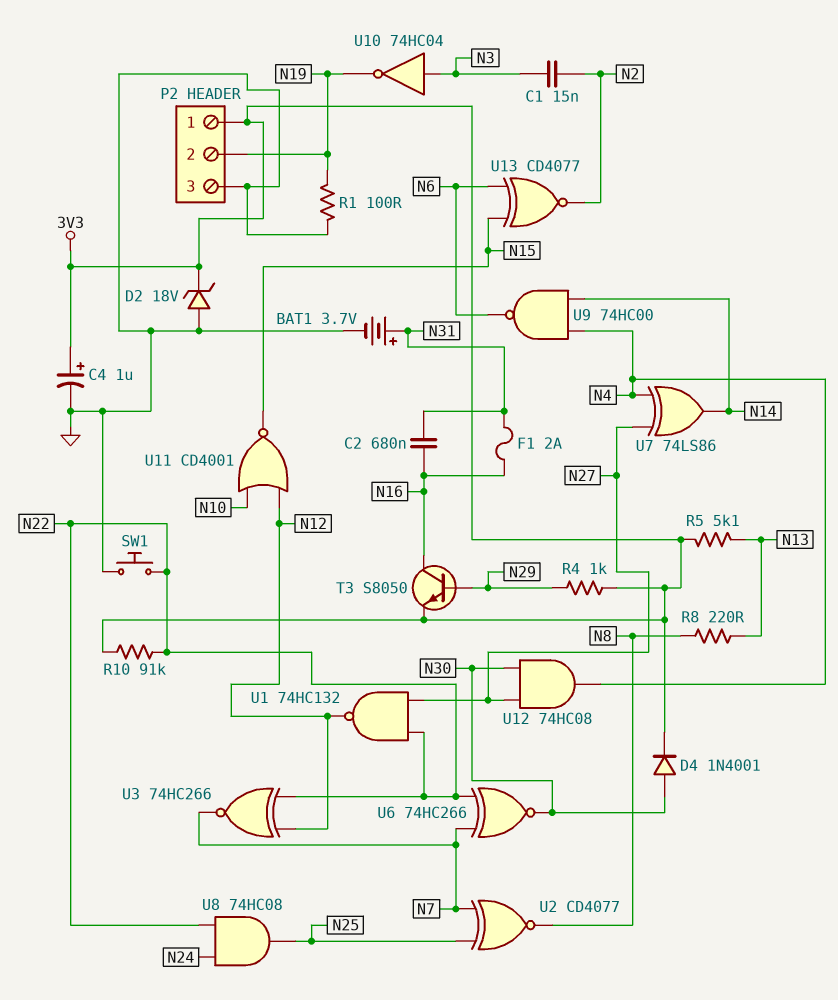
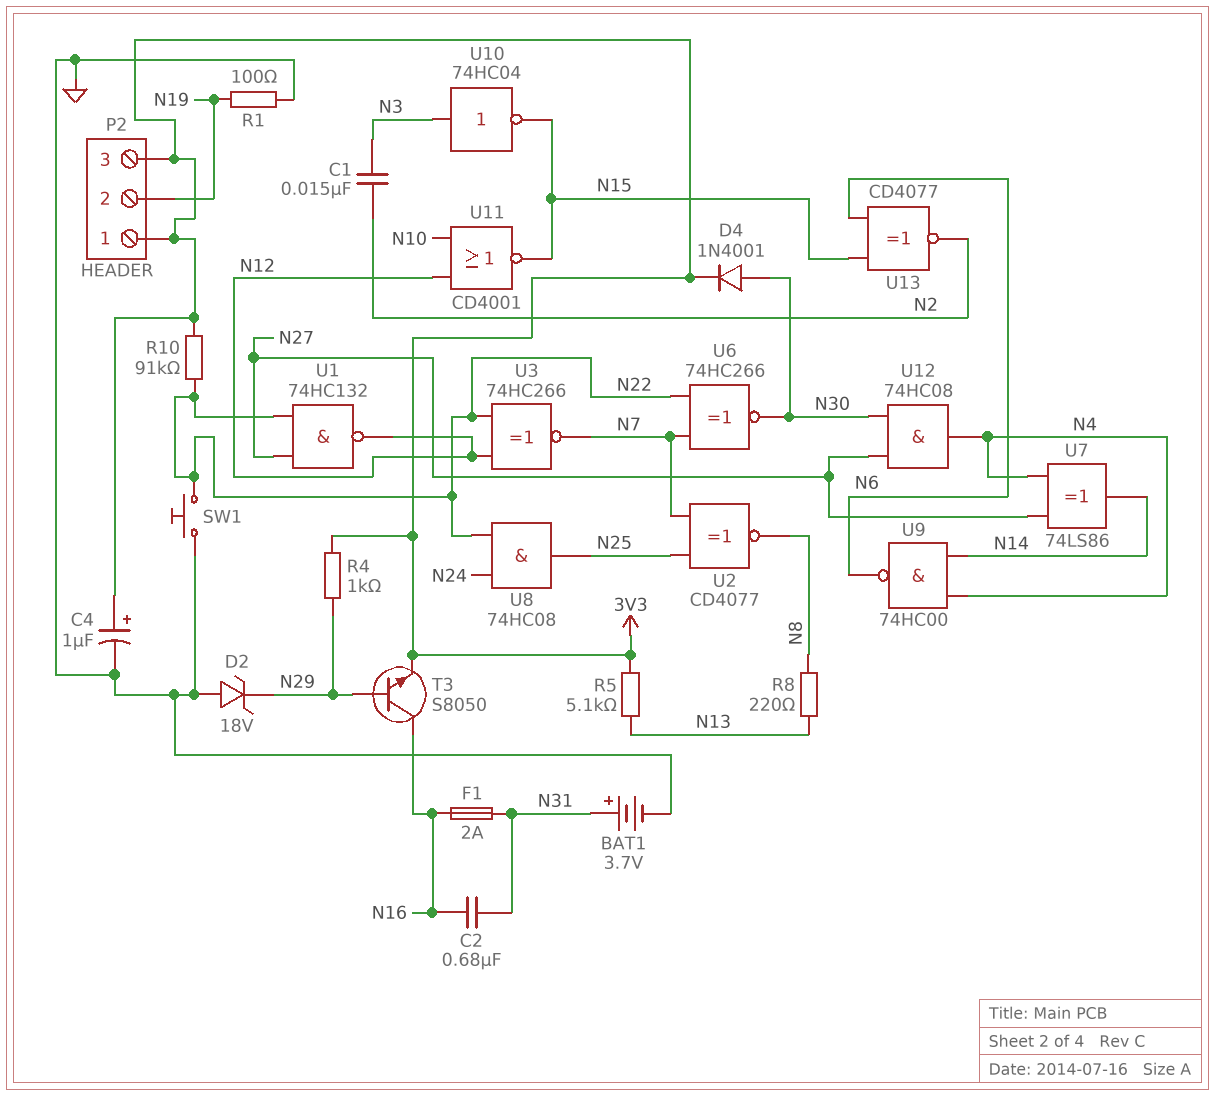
D2: zener 18V (A GND, K 3V3) -> zener 18V (A GND, K N29)
P2 pin 3: GND -> 3V3
U10: NOT 74HC04 (in N3, out N19) -> NOT 74HC04 (in N3, out N15)

